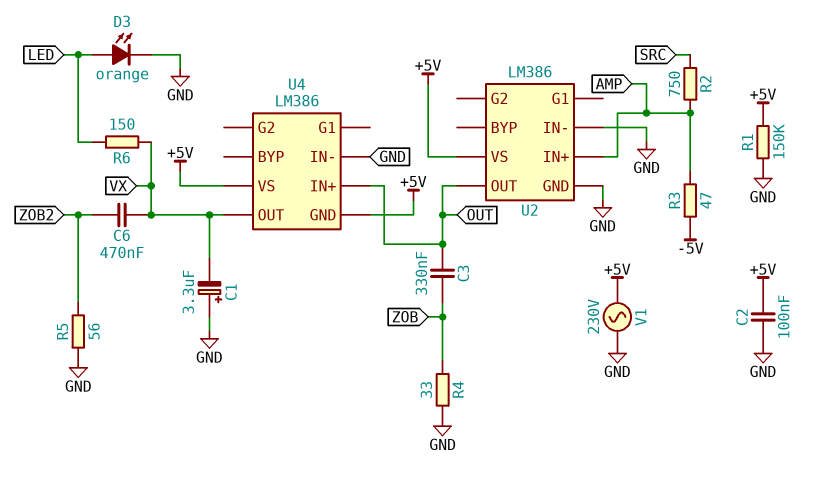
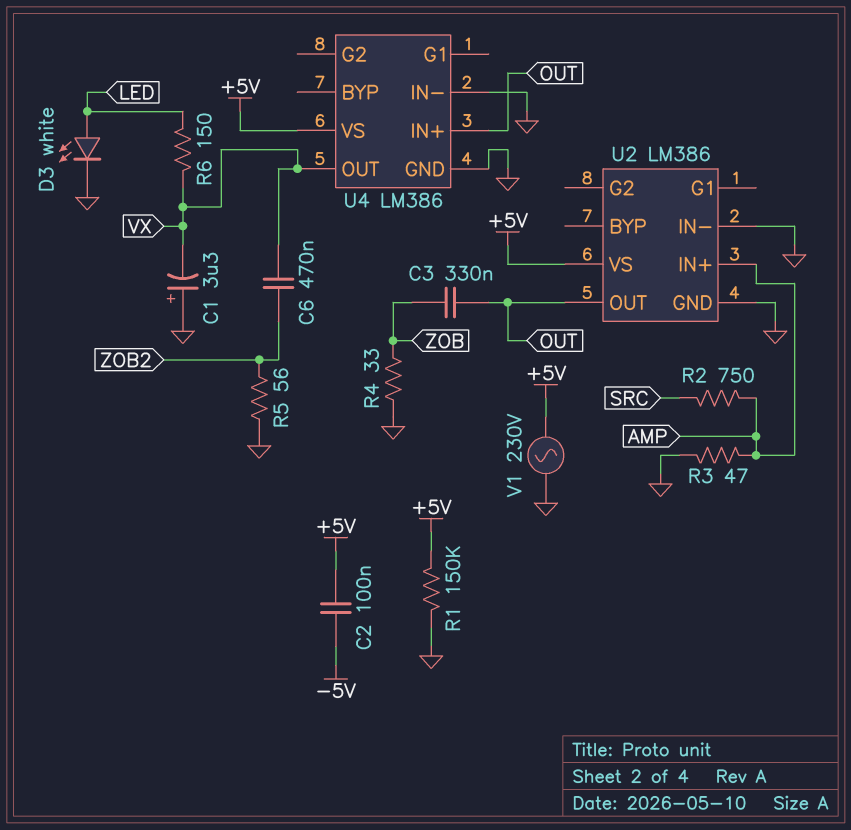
C2: 100nF (+5V, GND) -> 100nF (+5V, -5V)
D3: LED orange (A LED, K GND) -> LED white (A LED, K GND)
R3: 47 (-5V, AMP) -> 47 (AMP, GND)
U4 pin GND: +5V -> GND

